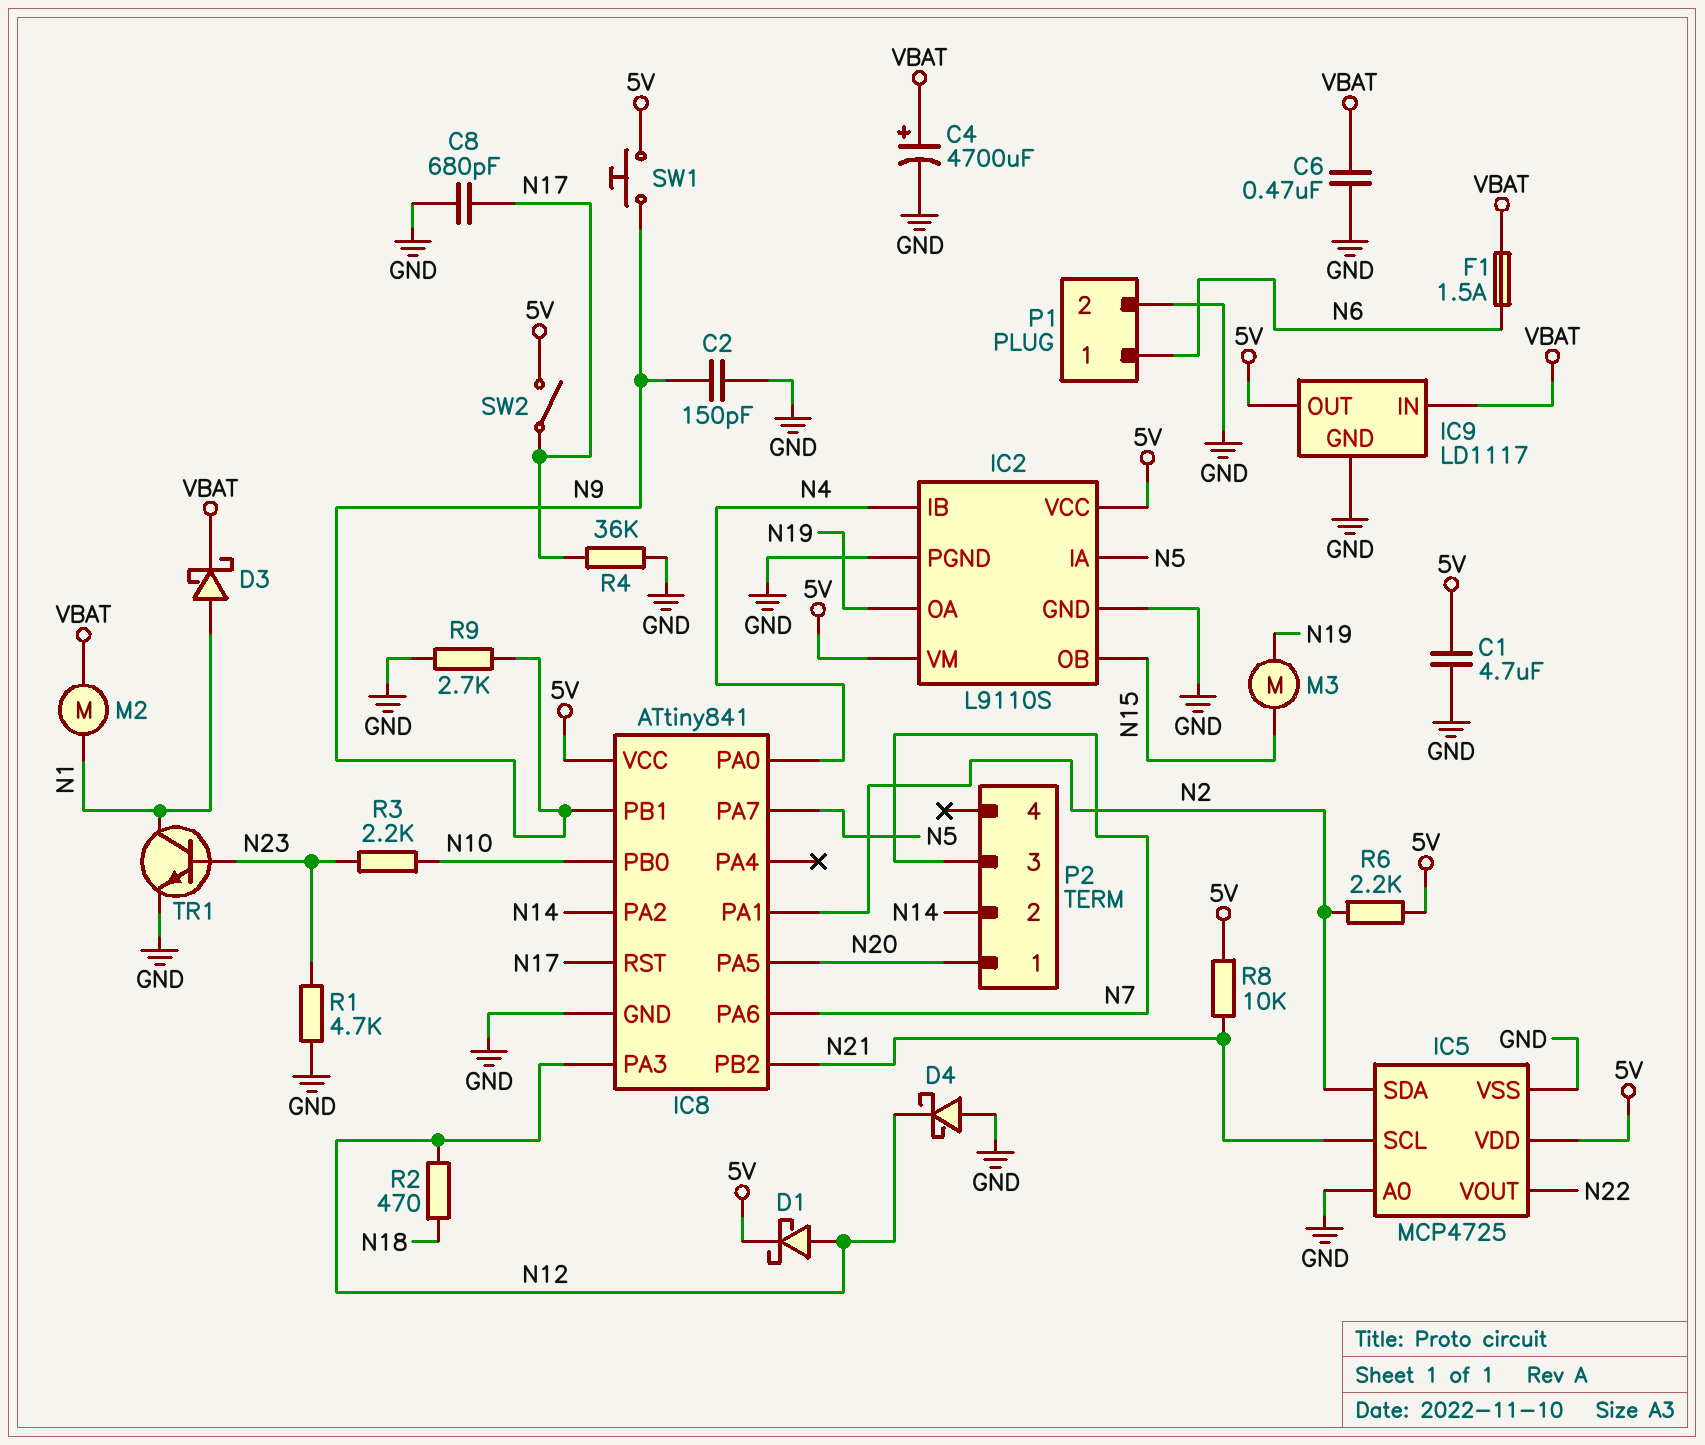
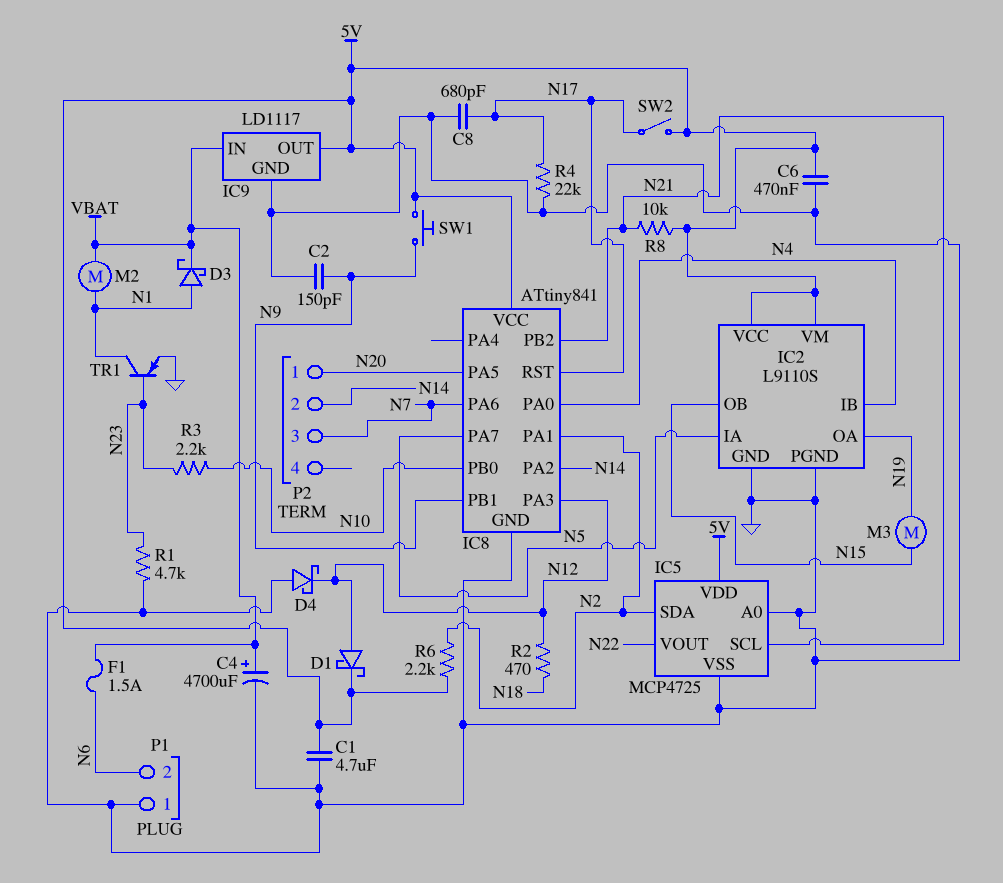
C6: 470nF (GND, VBAT) -> 470nF (5V, GND)
P1 pin 1: N6 -> GND
P1 pin 2: GND -> N6
R4: 36k (GND, N17) -> 22k (GND, N17)
R9: 2.7k (GND, N9) -> none
TR1: NPN (B N23, C N1, E GND) -> PNP (B N23, C N1, E GND)

